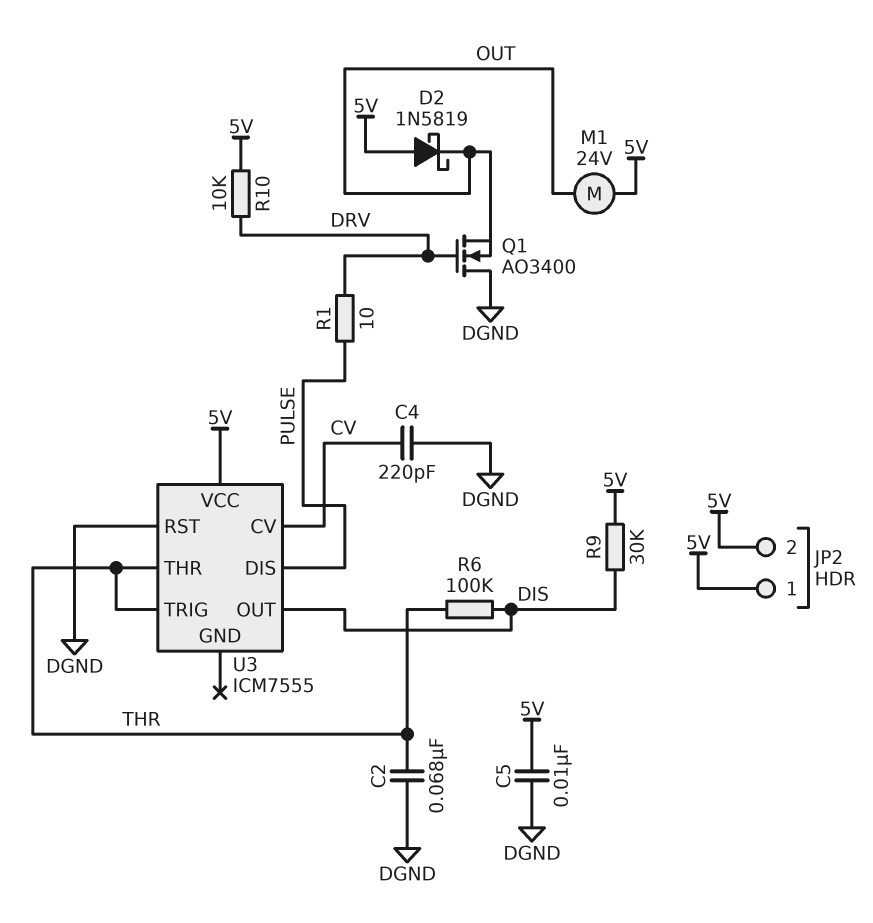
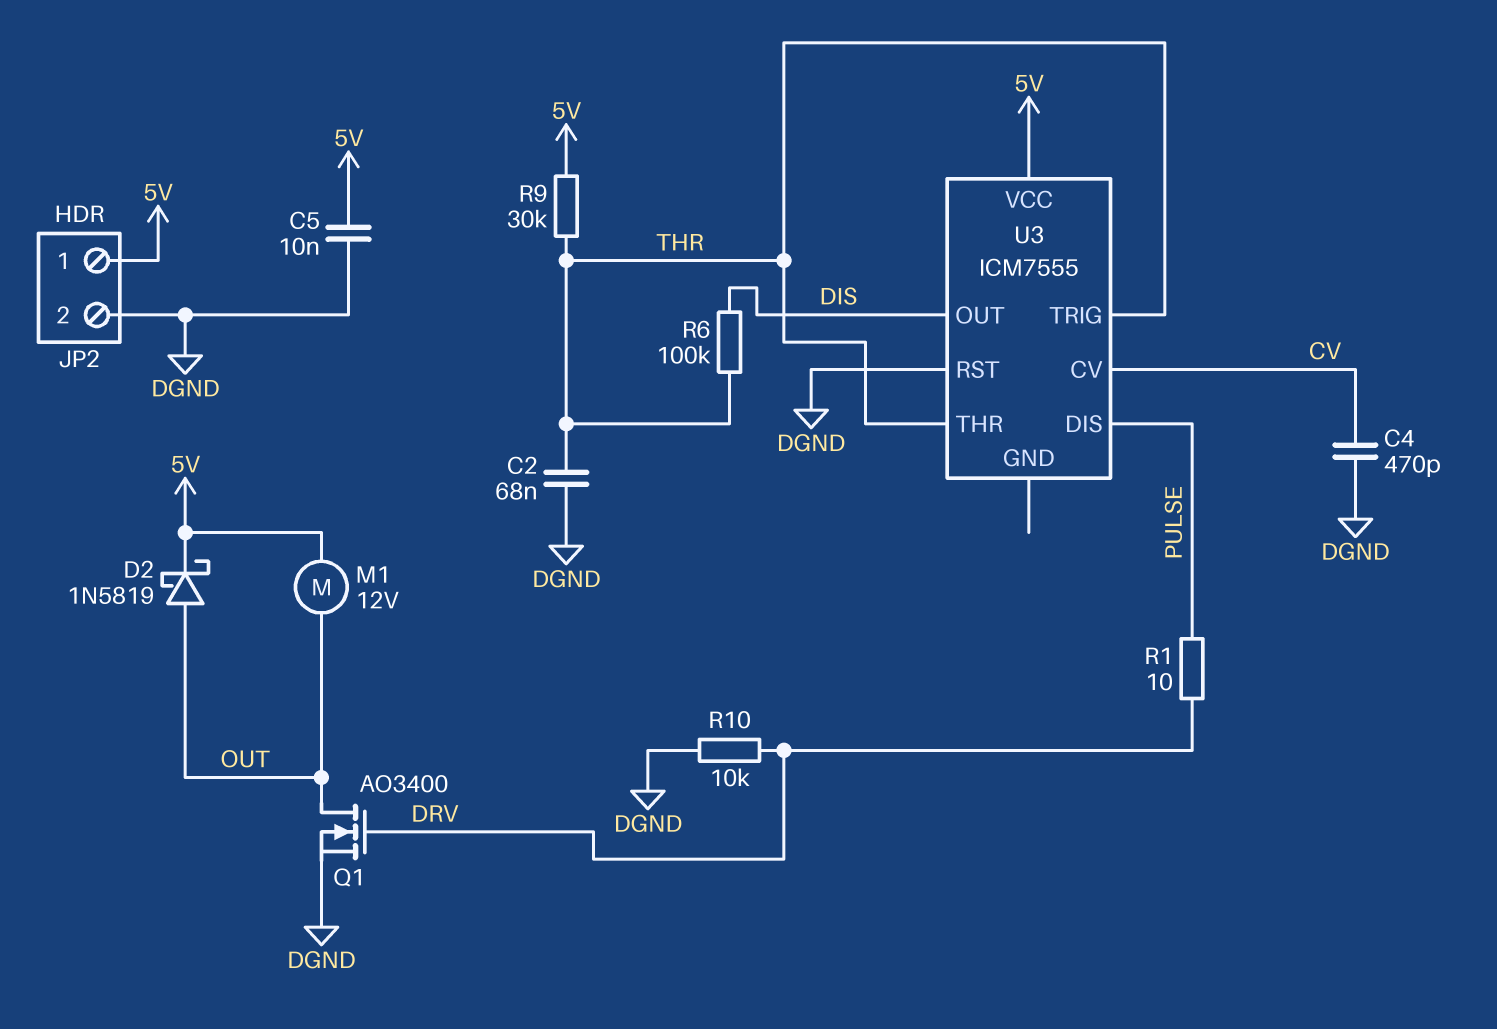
C4: 220pF (CV, DGND) -> 470pF (CV, DGND)
D2: schottky 1N5819 (A 5V, K OUT) -> schottky 1N5819 (A OUT, K 5V)
JP2 pin 2: 5V -> DGND
M1: motor 24V (5V, OUT) -> motor 12V (5V, OUT)
Q1: NMOS AO3400 (G DRV, D DGND, S OUT) -> NMOS AO3400 (G DRV, D OUT, S DGND)
R9: 30k (5V, DIS) -> 30k (5V, THR)
R10: 10k (5V, DRV) -> 10k (DGND, DRV)

